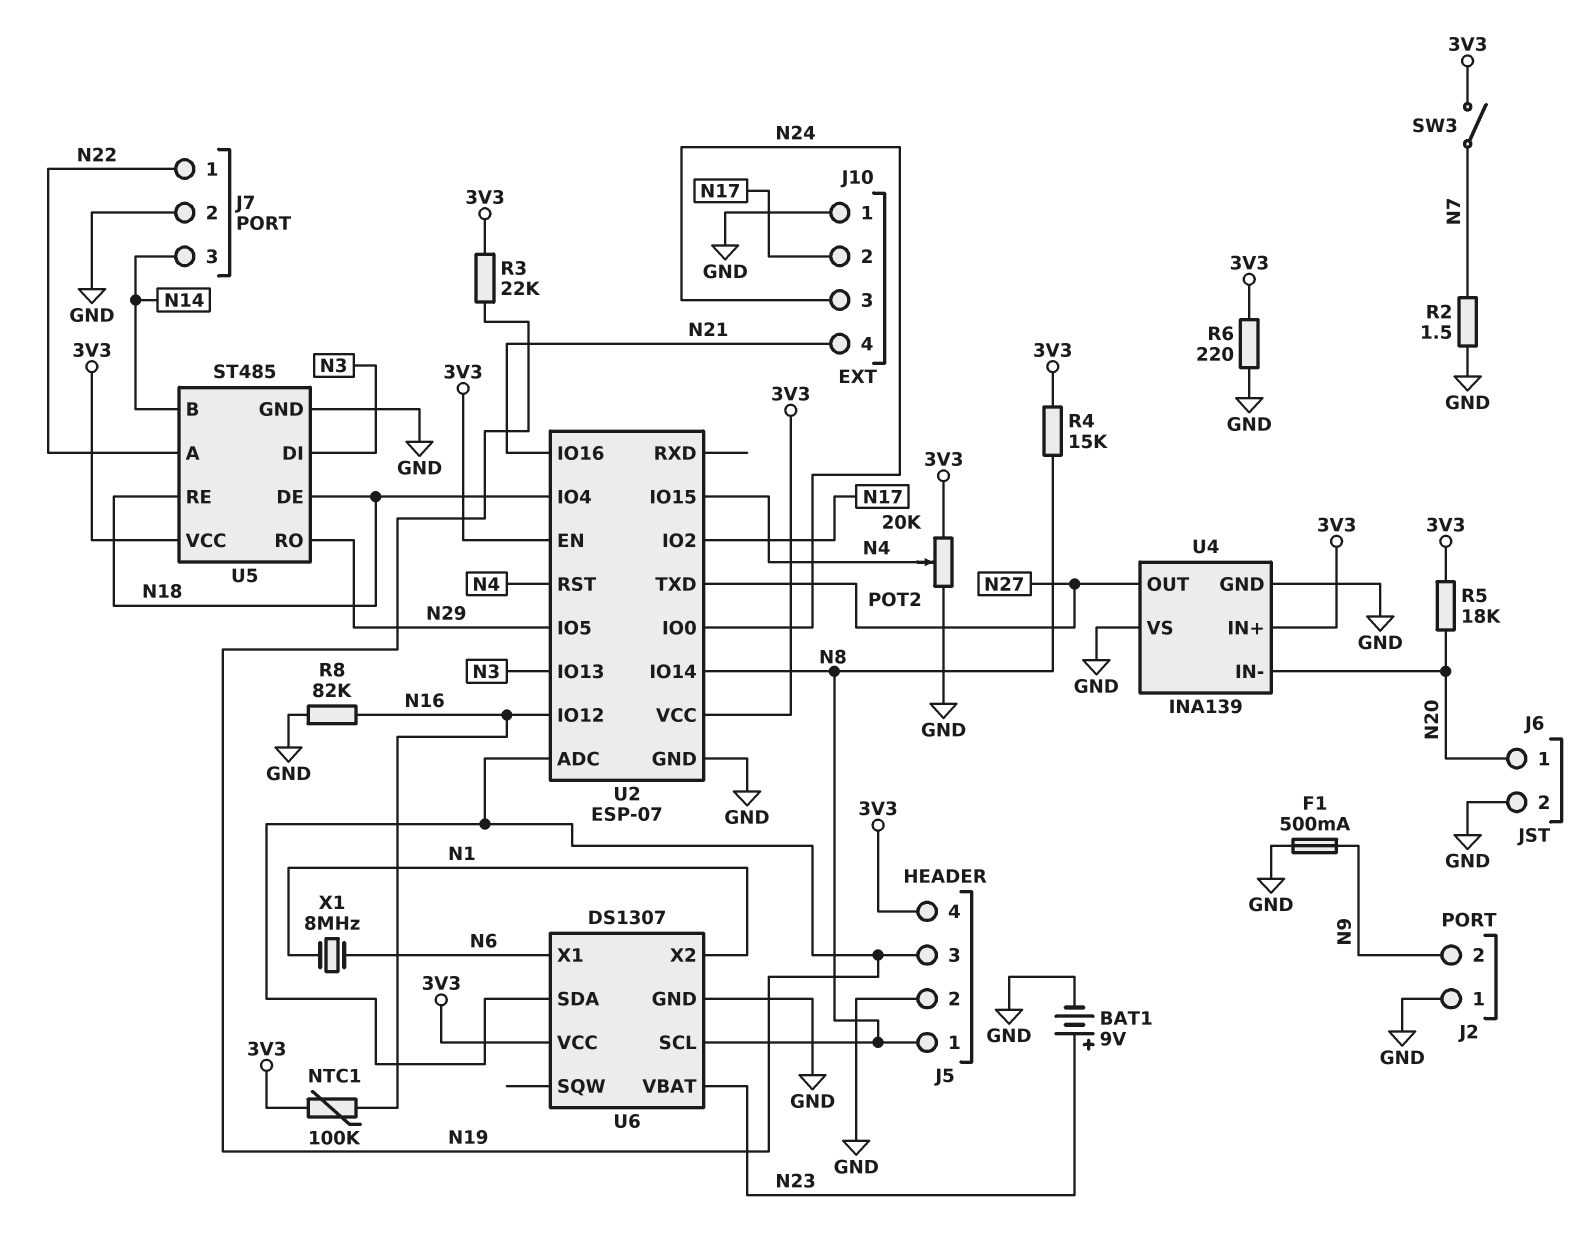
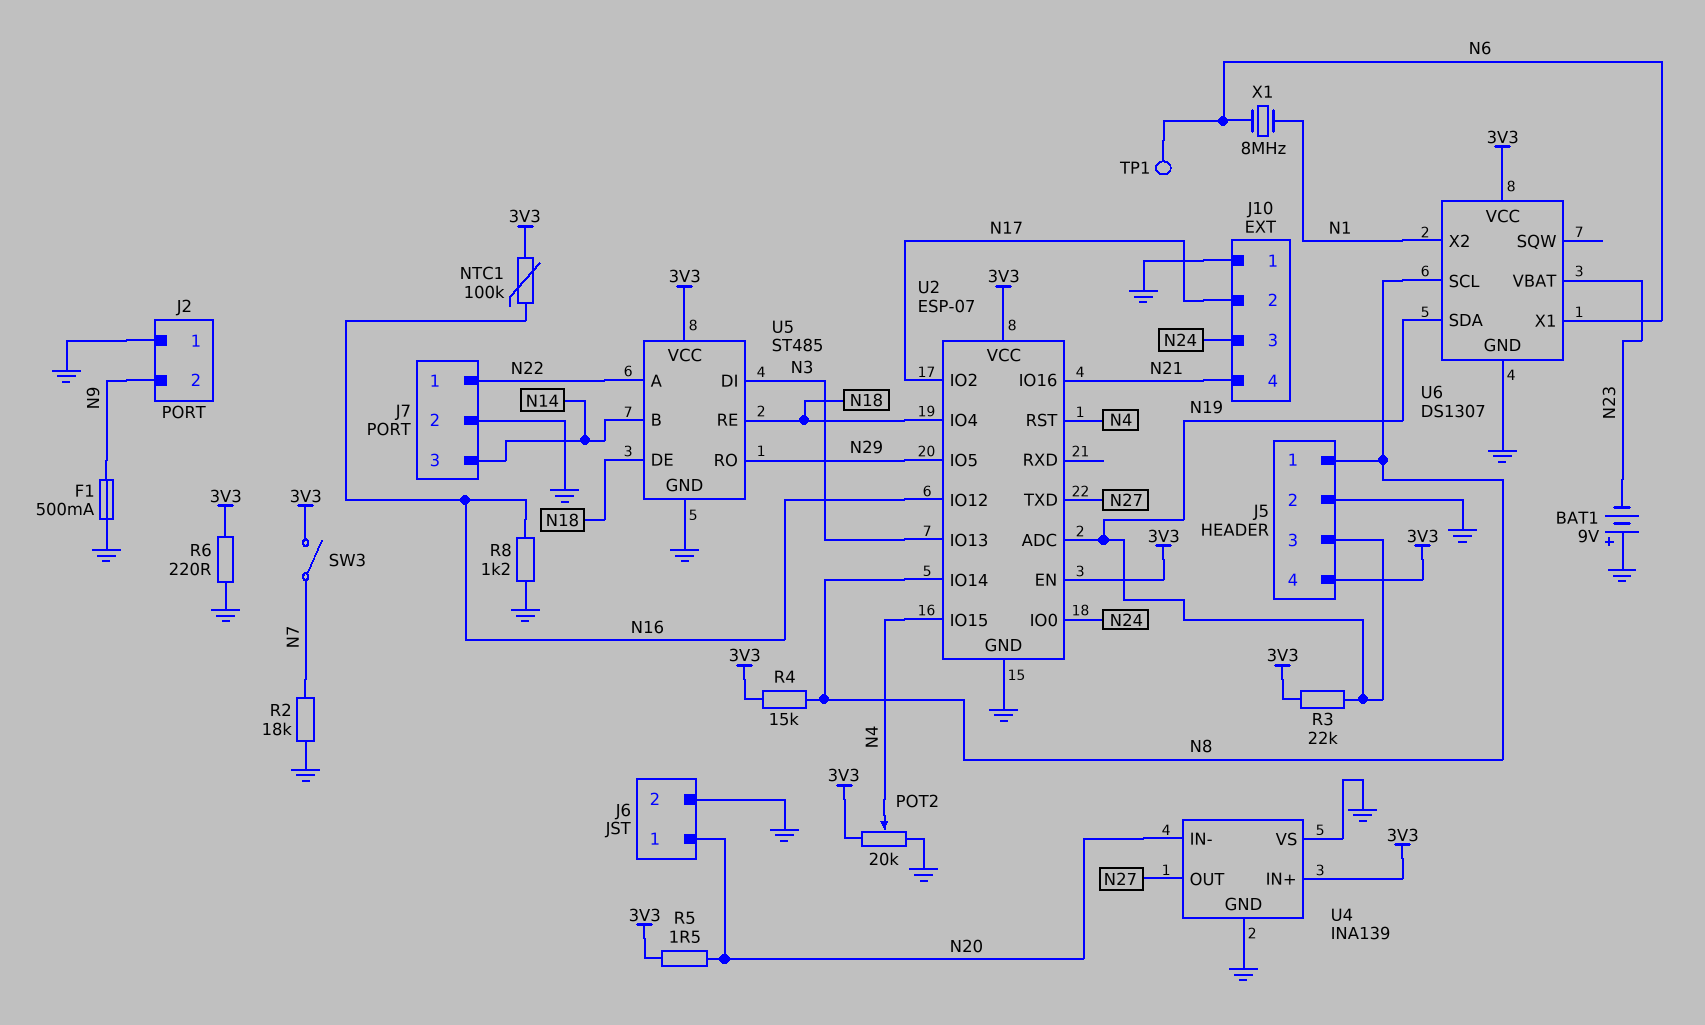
BAT1: 9V (plus N23, minus GND) -> 9V (plus GND, minus N23)
R2: 1.5 (GND, N7) -> 18k (GND, N7)
R5: 18k (3V3, N20) -> 1.5 (3V3, N20)
R8: 82k (GND, N16) -> 1.2k (GND, N16)
TP1: none -> test point (N6)

